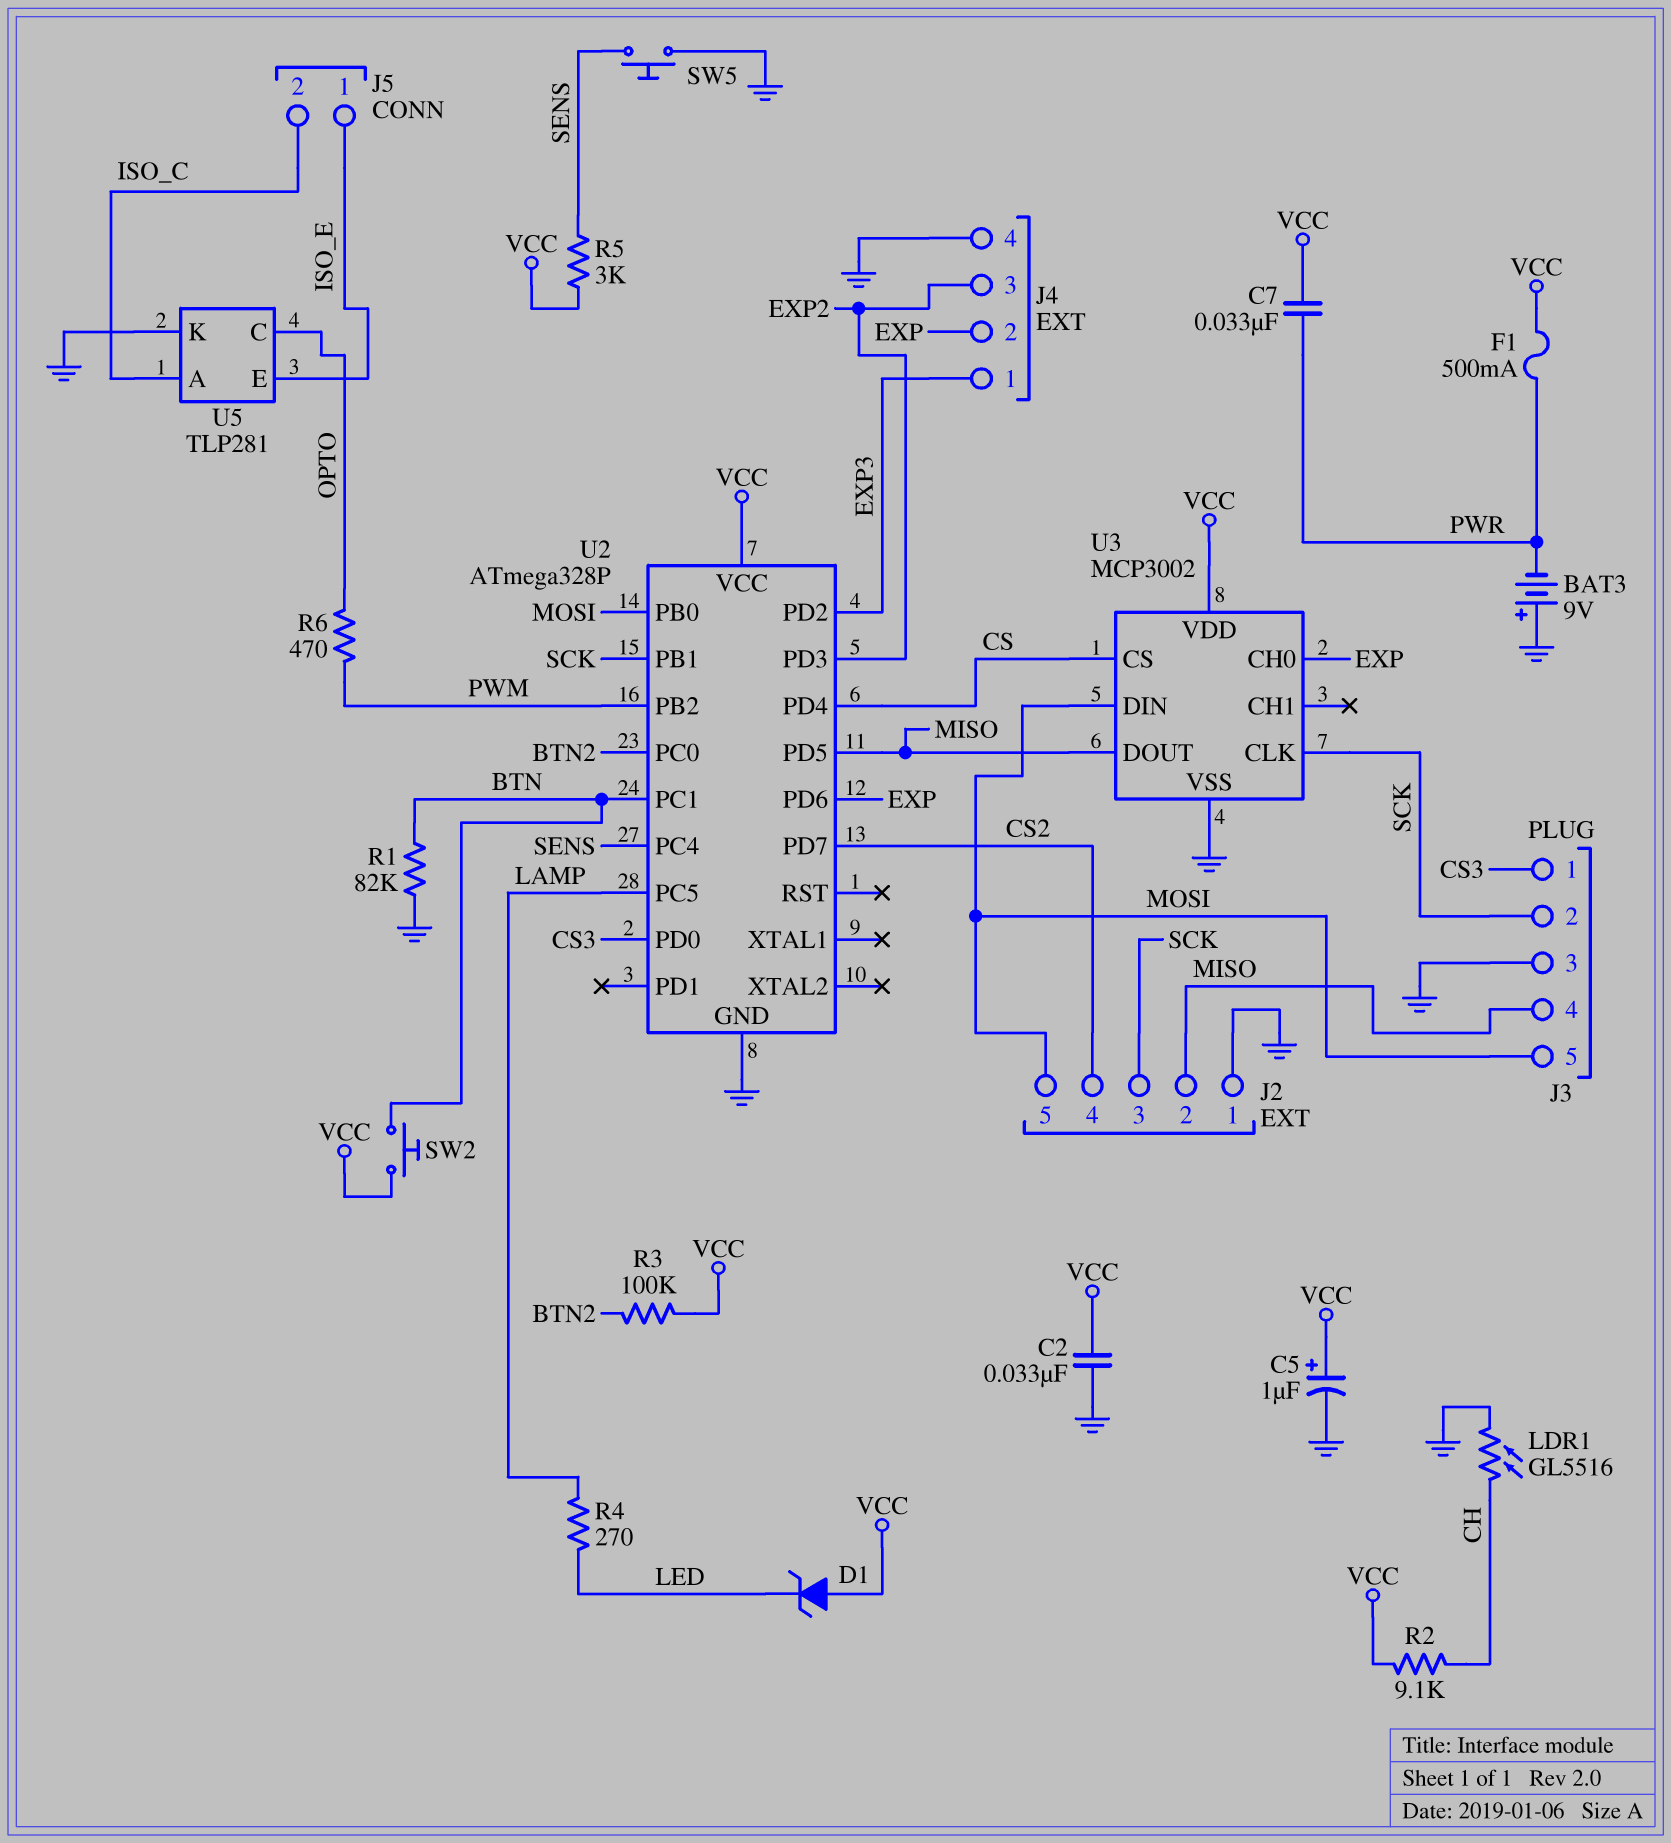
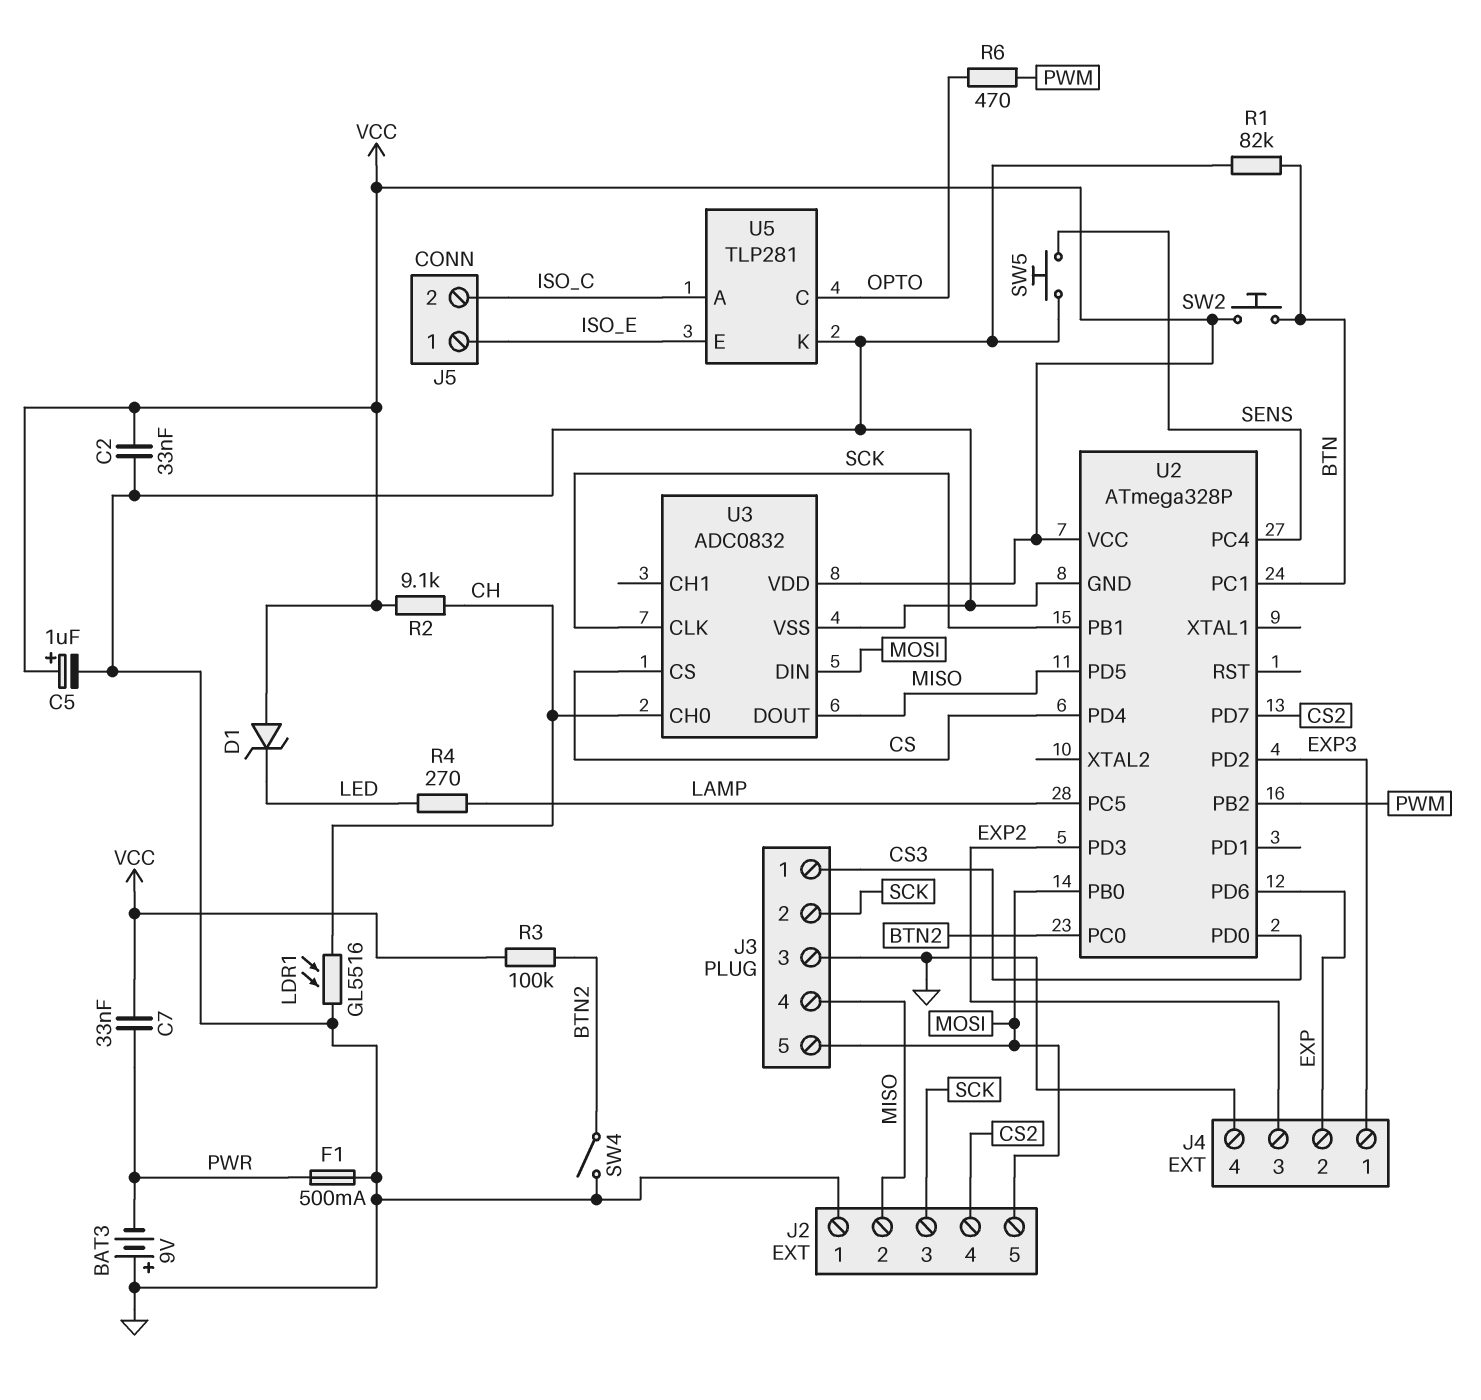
F1: 500mA (PWR, VCC) -> 500mA (GND, PWR)
R5: 3k (SENS, VCC) -> none
SW4: none -> switch (BTN2, GND)
U3: MCP3002 -> ADC0832
U3 pin CH0: EXP -> CH

